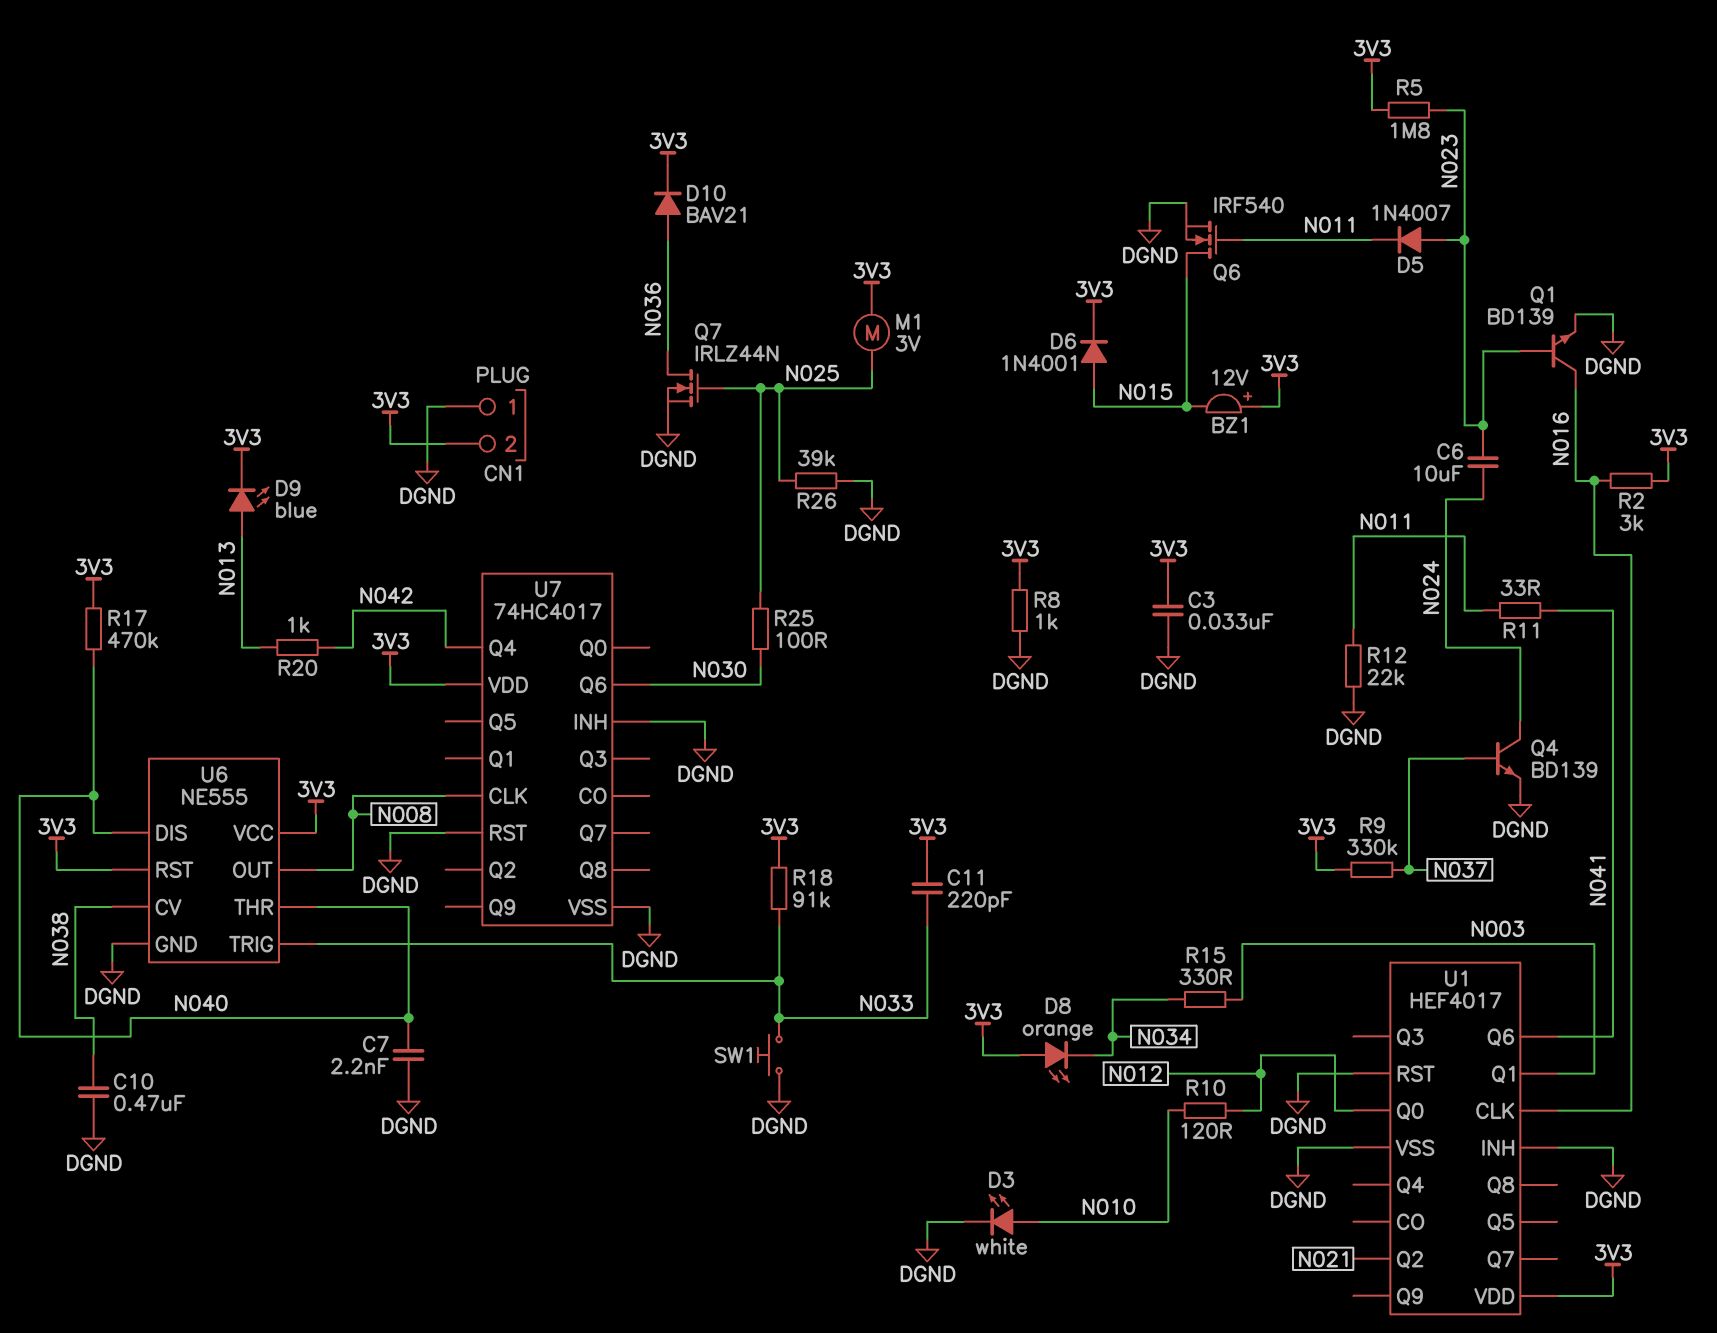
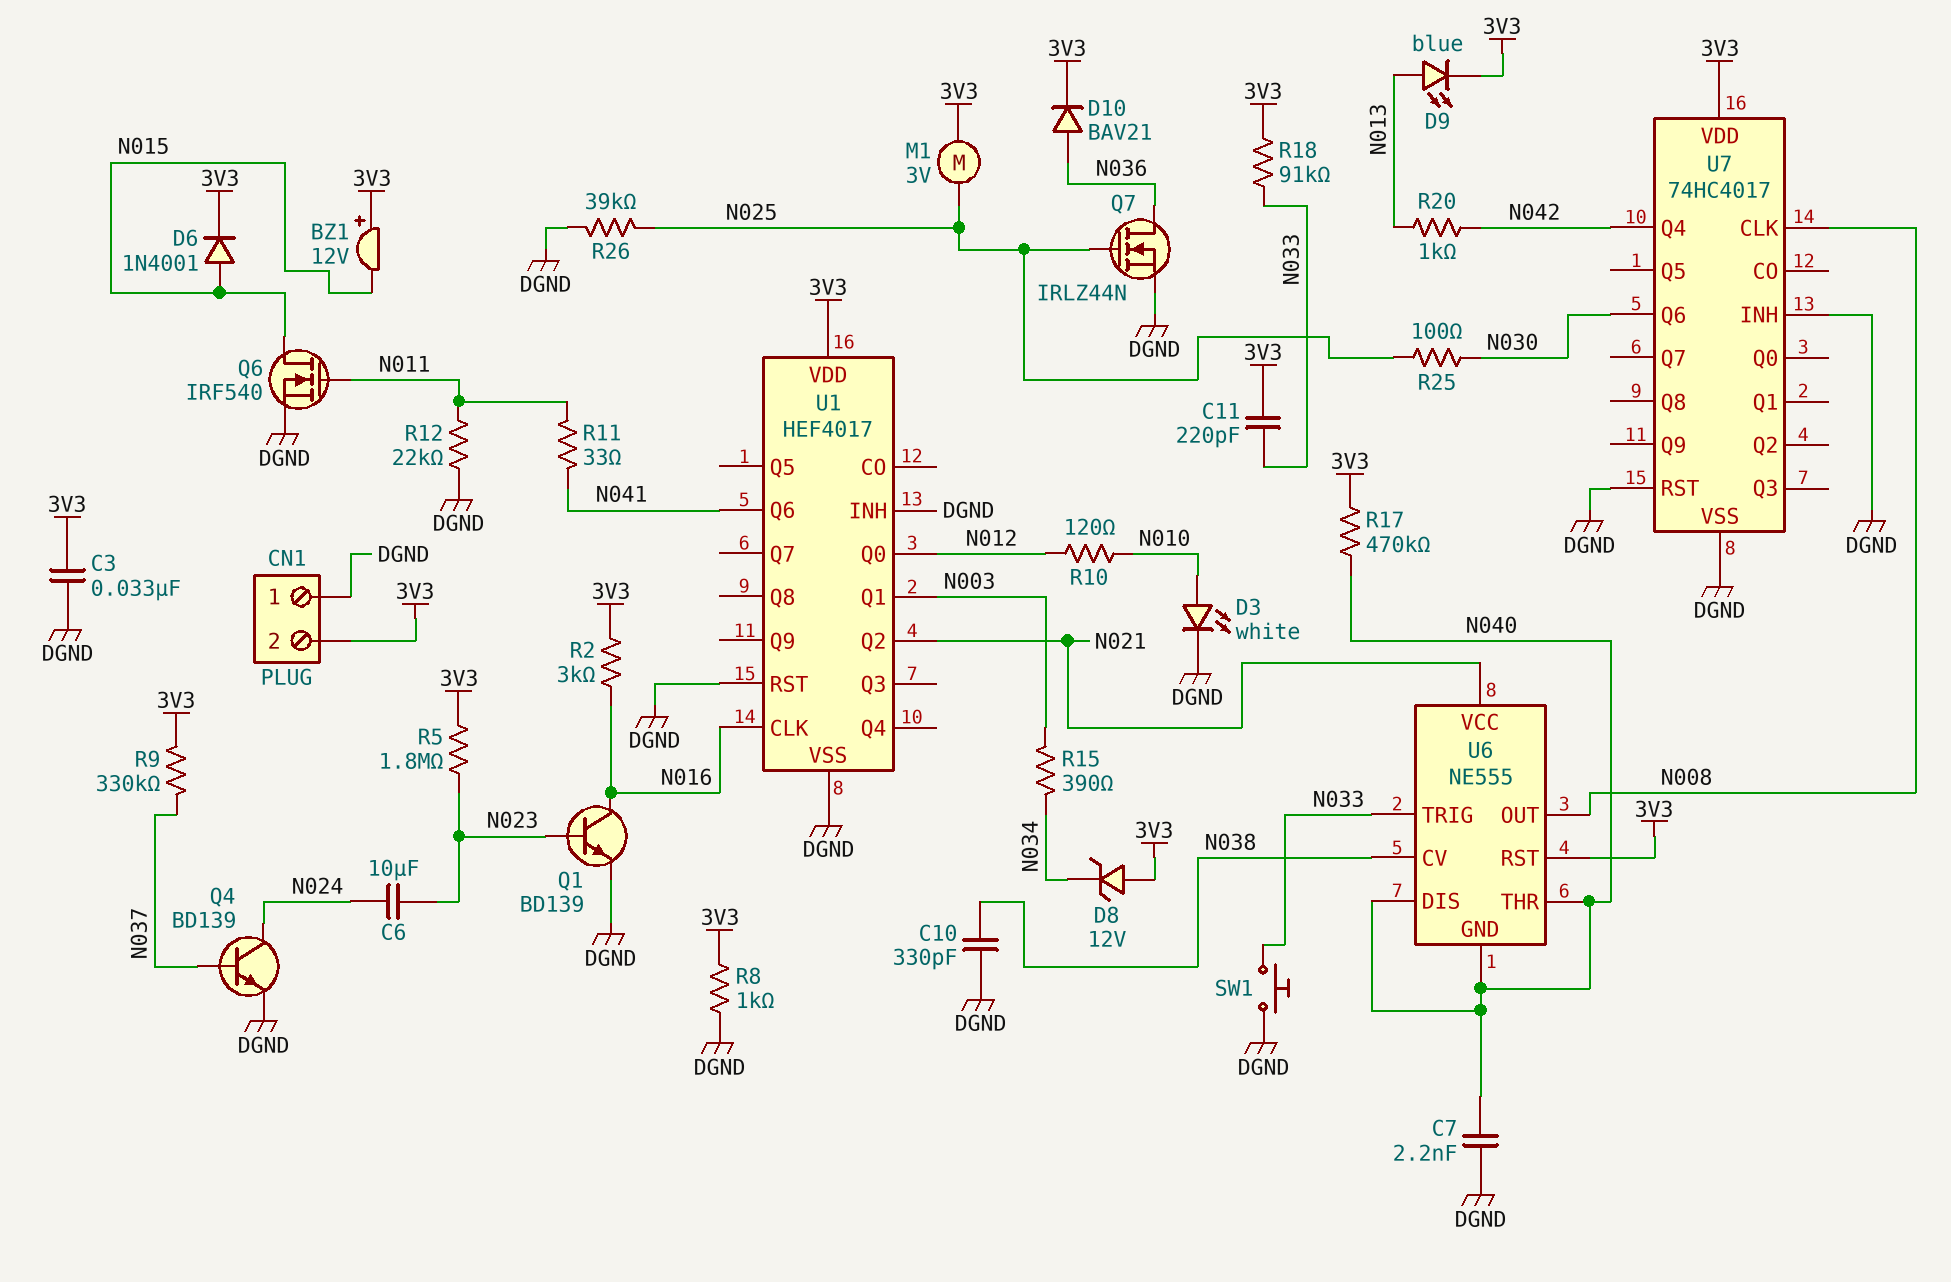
C10: 470nF (DGND, N038) -> 330pF (DGND, N038)
D5: diode 1N4007 (A N023, K N011) -> none
D8: LED orange (A 3V3, K N034) -> zener 12V (A 3V3, K N034)
R15: 330 (N003, N034) -> 390 (N003, N034)
U6 pin GND: DGND -> N040
U6 pin VCC: 3V3 -> N021

